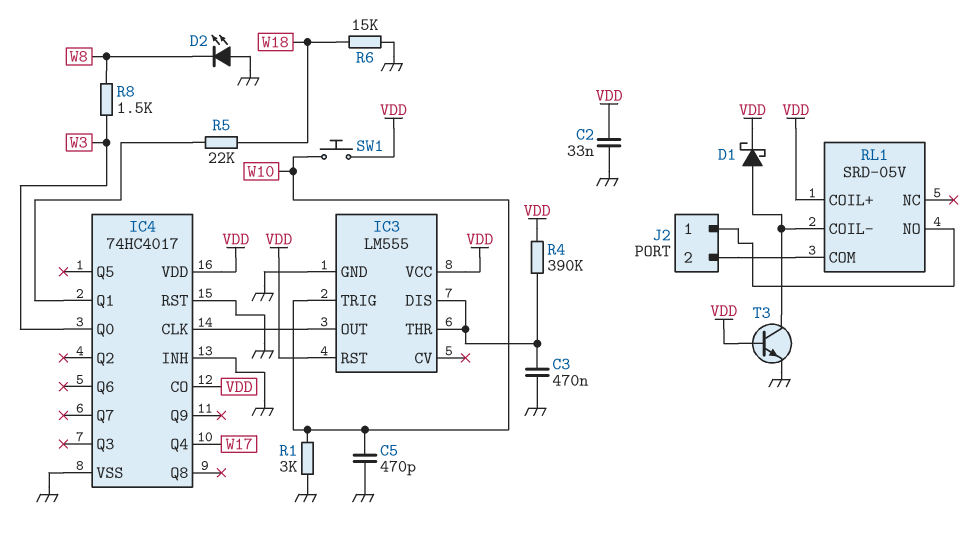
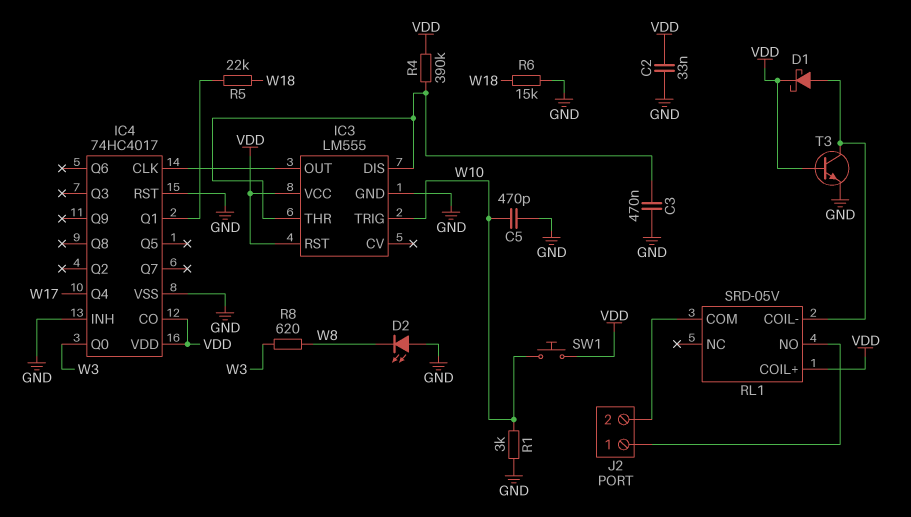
R8: 1.5k (W3, W8) -> 620 (W3, W8)

